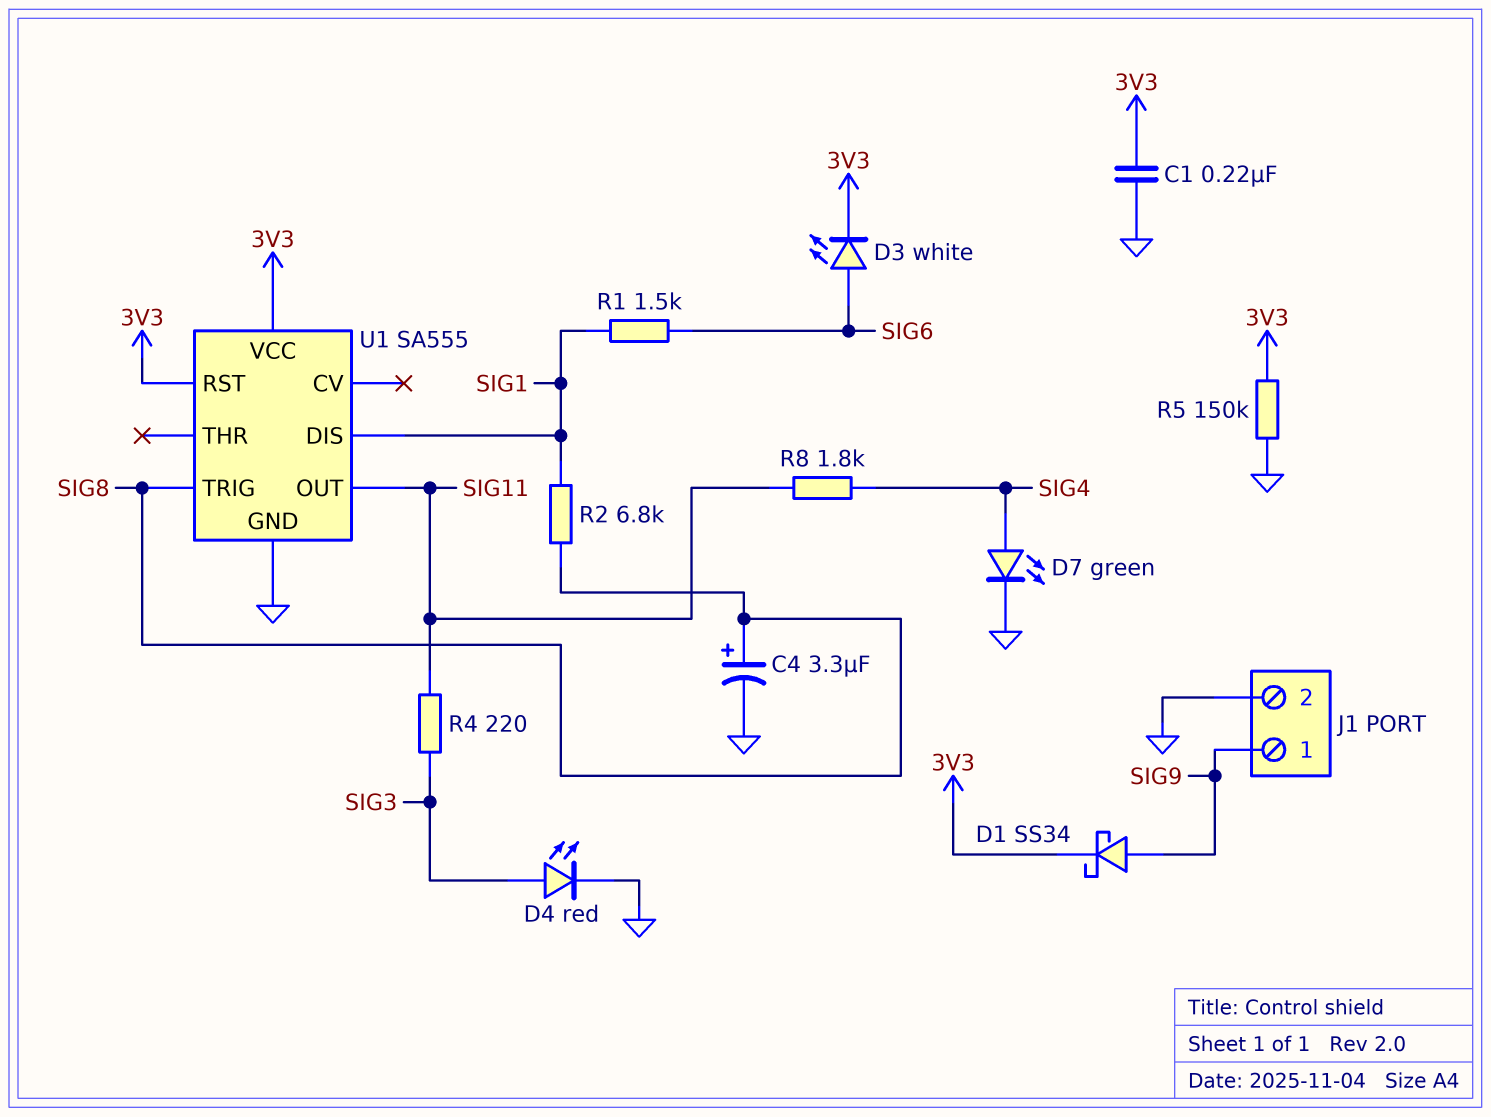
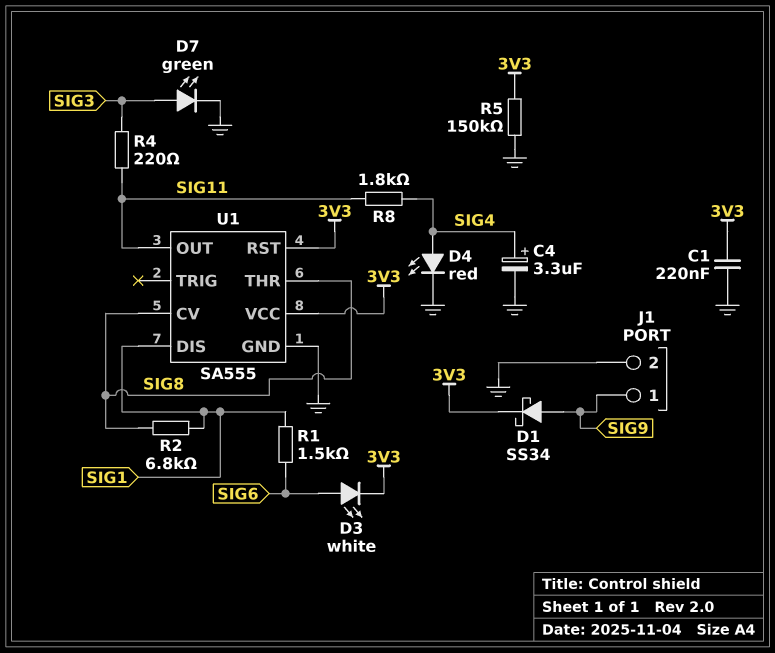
C4: 3.3uF (plus SIG8, minus GND) -> 3.3uF (plus SIG4, minus GND)
D4: LED red (A SIG3, K GND) -> LED red (A SIG4, K GND)
D7: LED green (A SIG4, K GND) -> LED green (A SIG3, K GND)
U1 pin CV: none -> SIG8
U1 pin THR: none -> SIG8
U1 pin TRIG: SIG8 -> none

